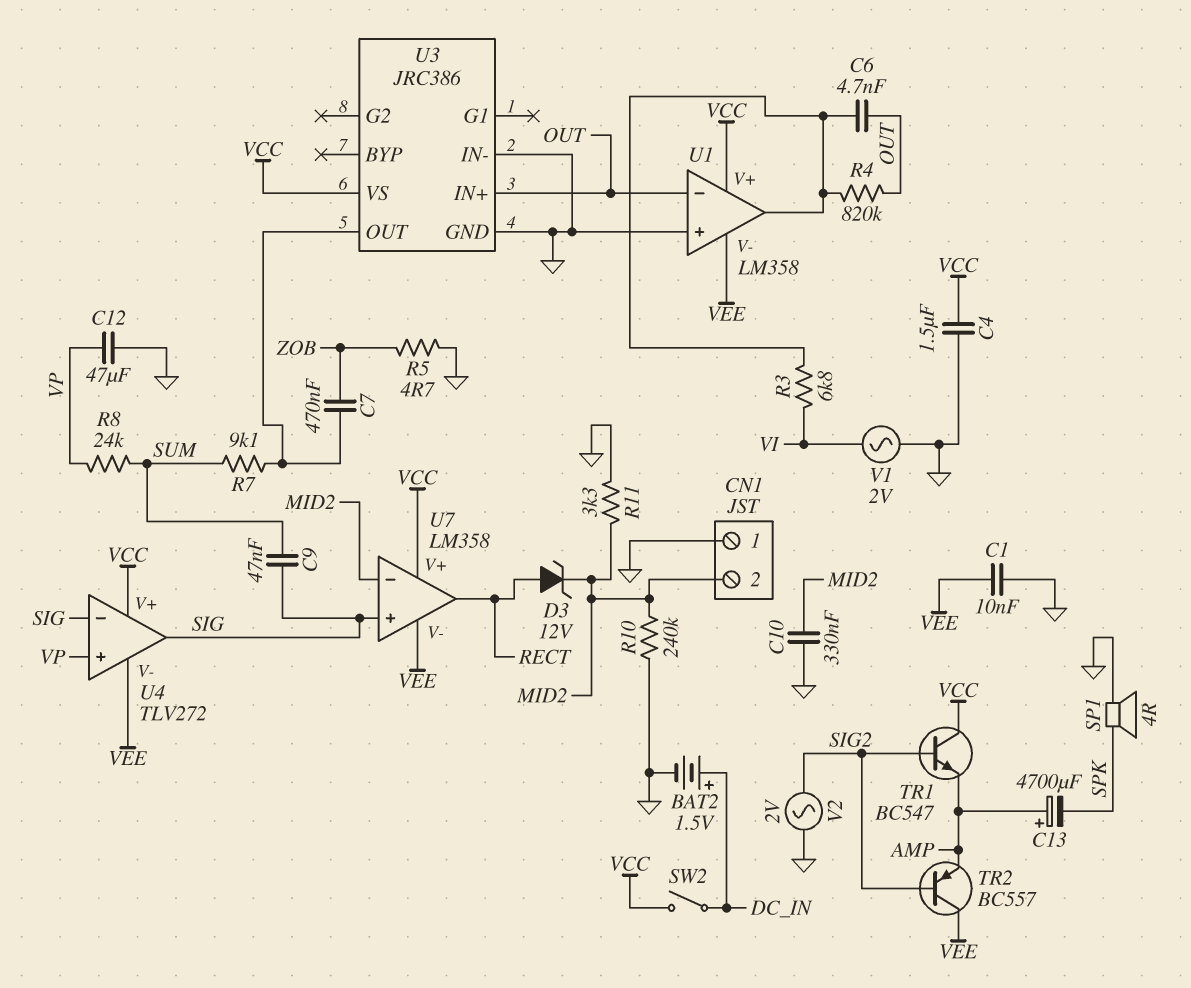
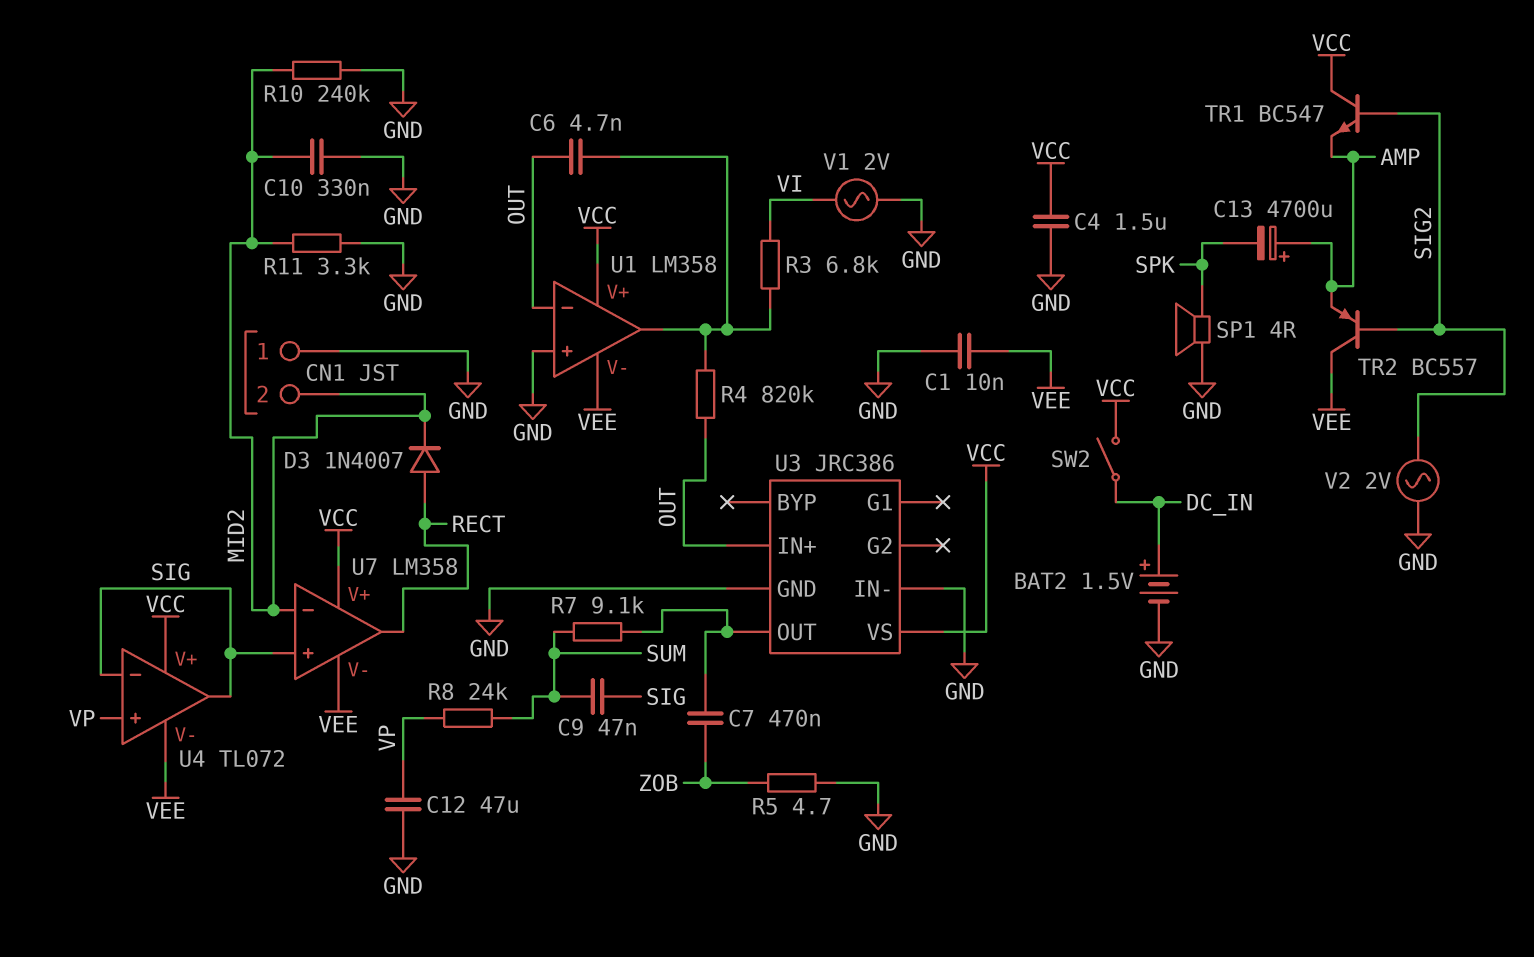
D3: zener 12V (A RECT, K MID2) -> diode 1N4007 (A RECT, K MID2)
U4: TLV272 -> TL072

